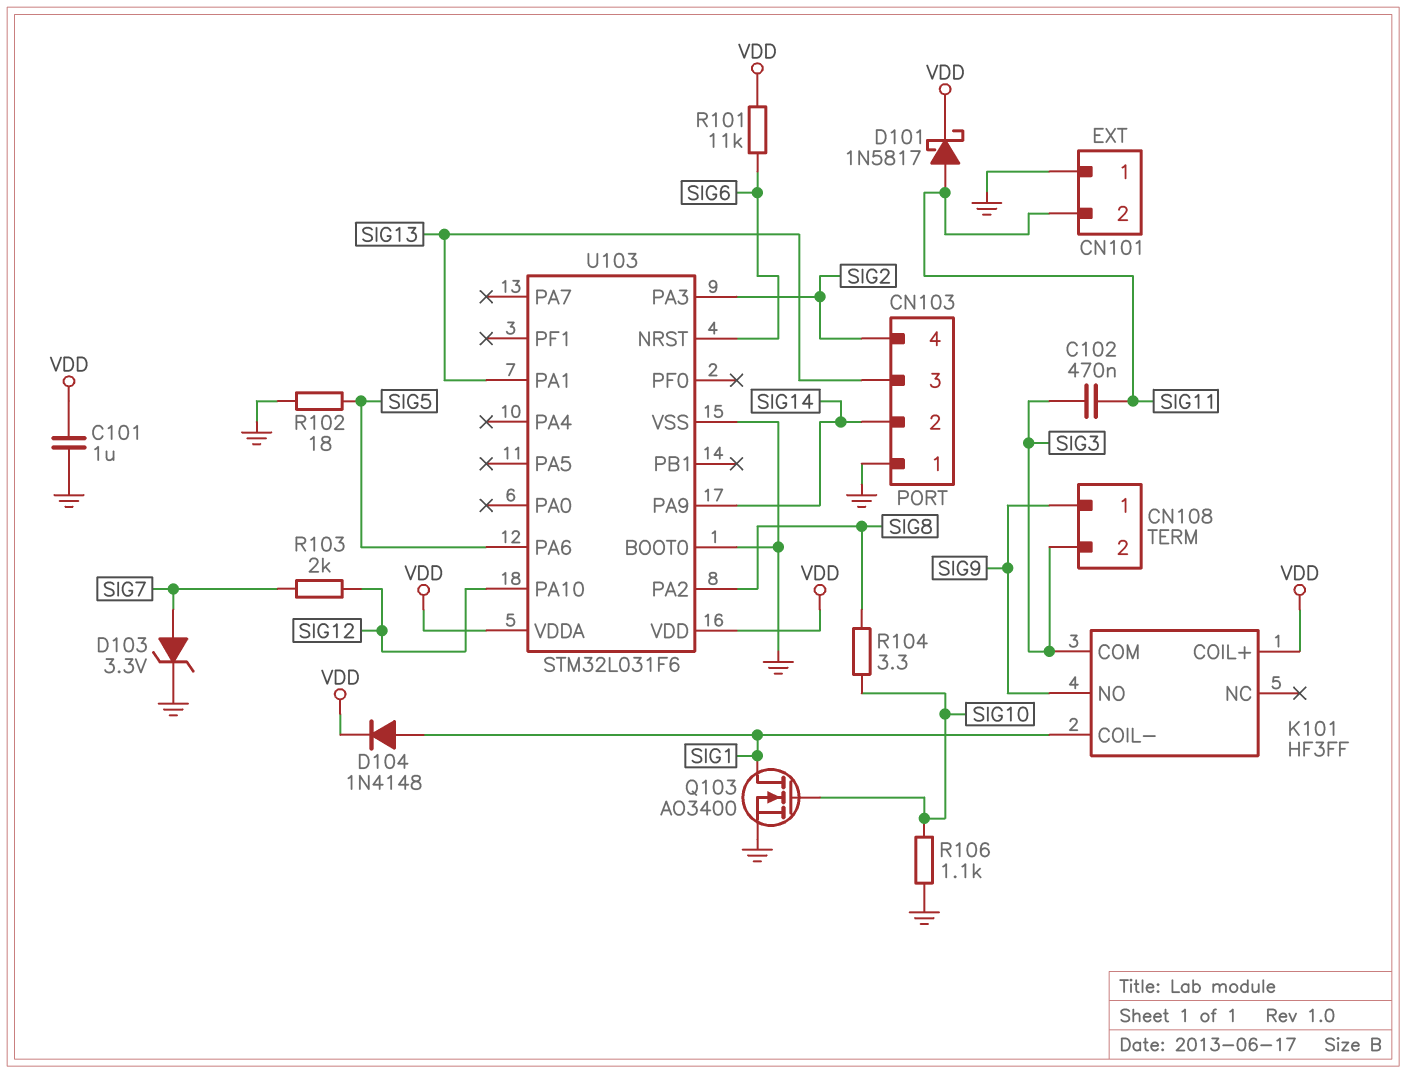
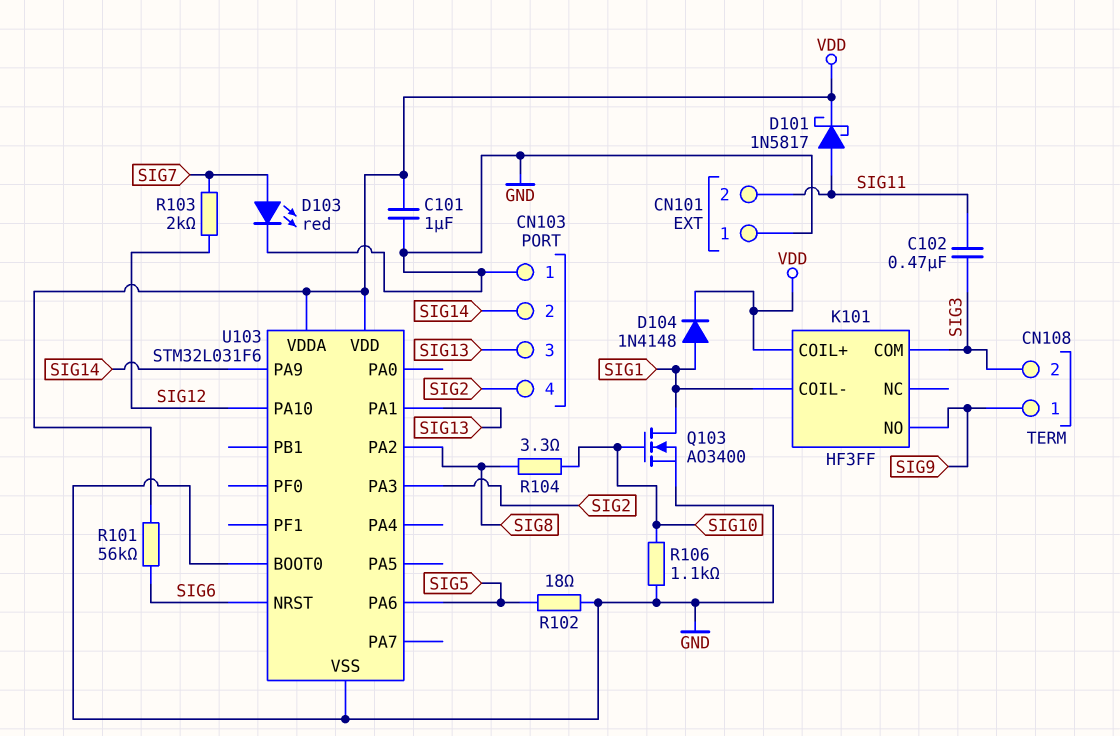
D103: zener 3.3V (A SIG7, K GND) -> LED red (A SIG7, K GND)
R101: 11k (SIG6, VDD) -> 56k (SIG6, VDD)

